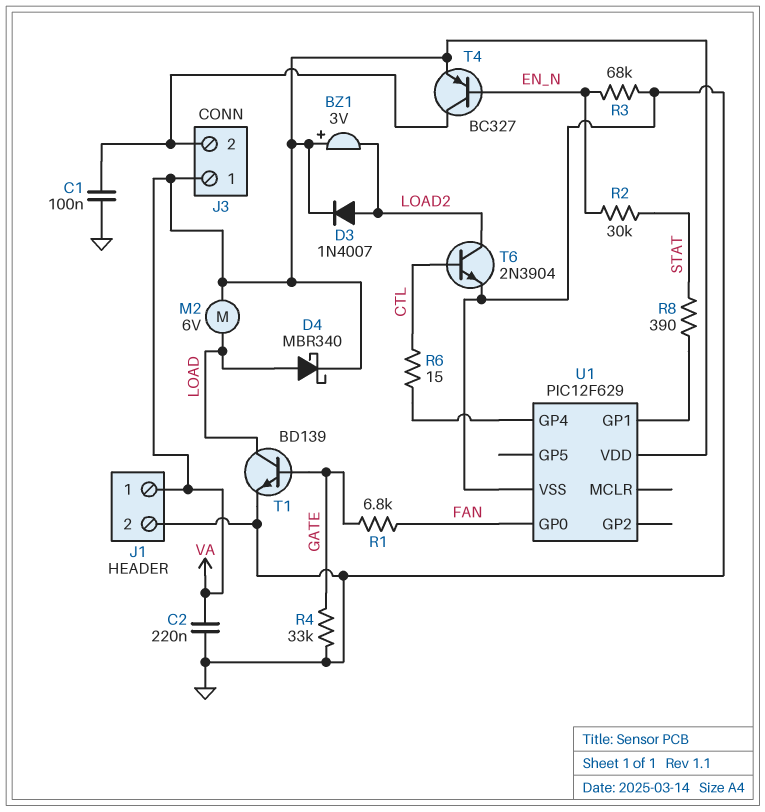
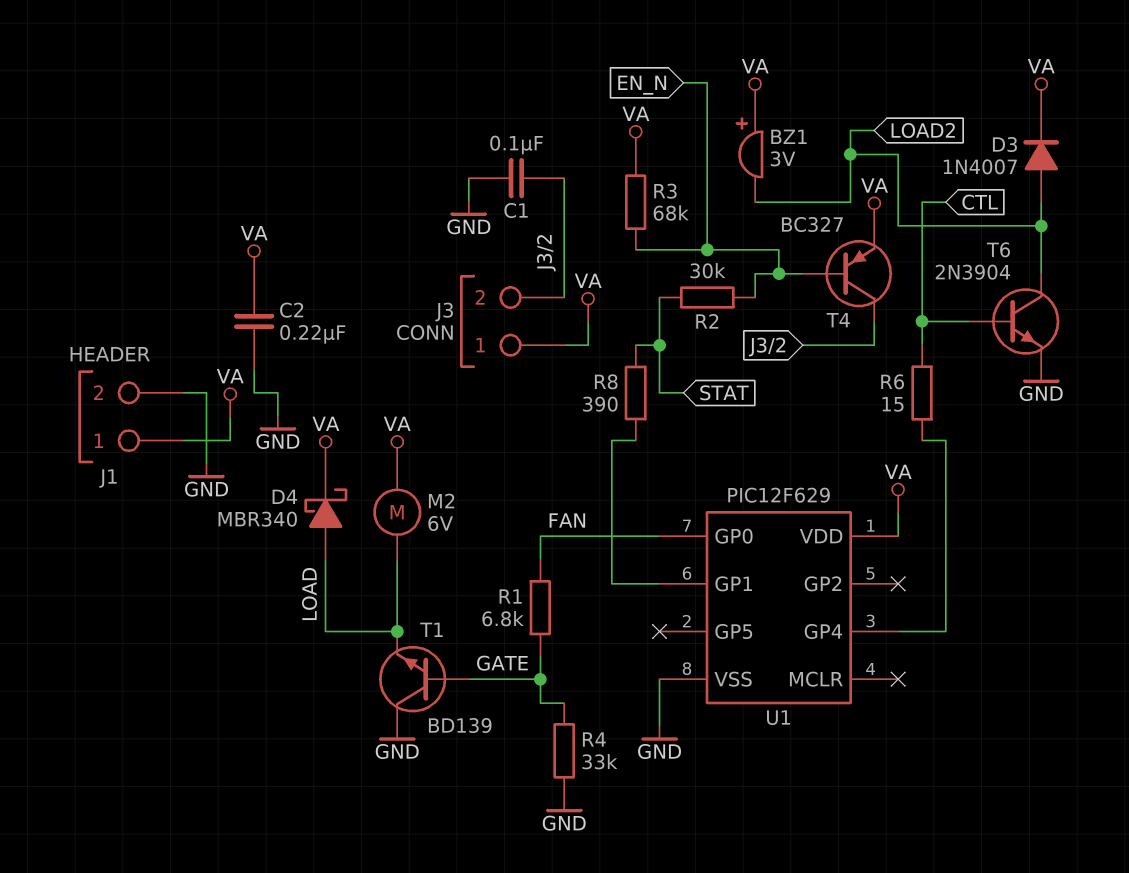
R3: 68k (EN_N, GND) -> 68k (EN_N, VA)
T1: NPN BD139 (B GATE, C LOAD, E GND) -> NPN BD139 (B GATE, C GND, E LOAD)

